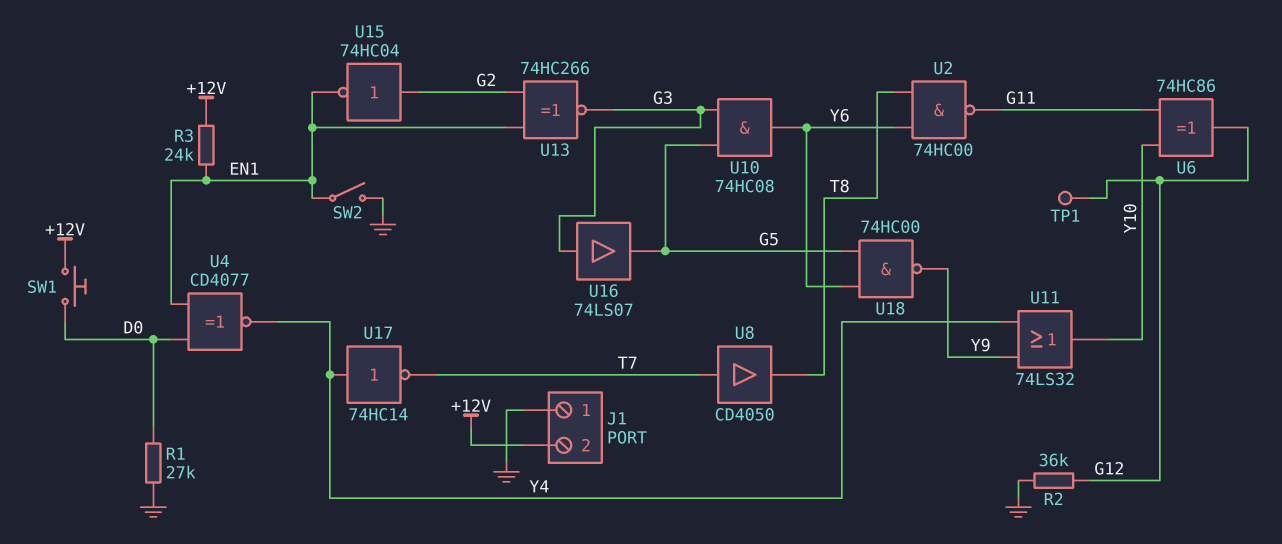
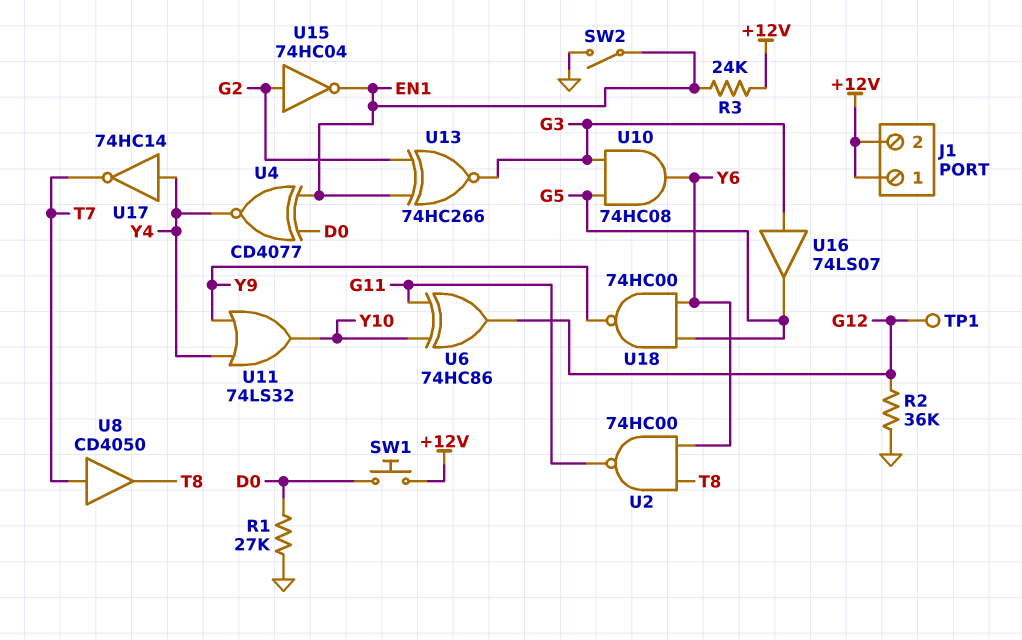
J1 pin 1: GND -> +12V

